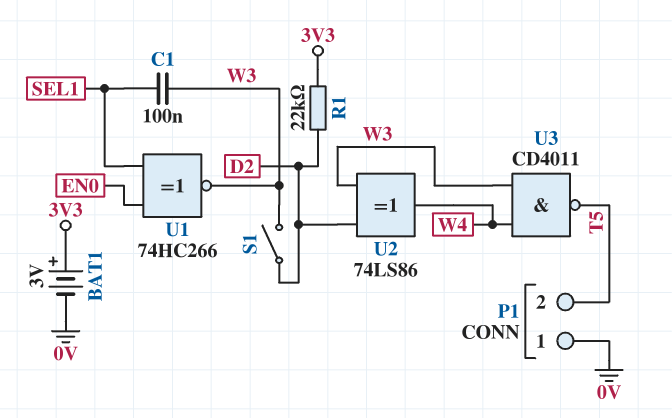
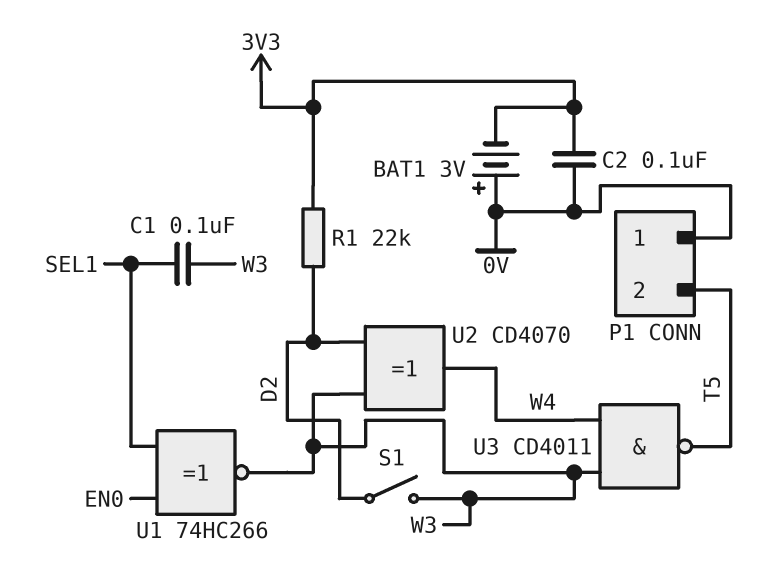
BAT1: 3V (plus 3V3, minus 0V) -> 3V (plus 0V, minus 3V3)
C2: none -> 100nF (0V, 3V3)
U2: XOR 74LS86 (in D2, in W3, out W4) -> XOR CD4070 (in D2, in W3, out W4)

